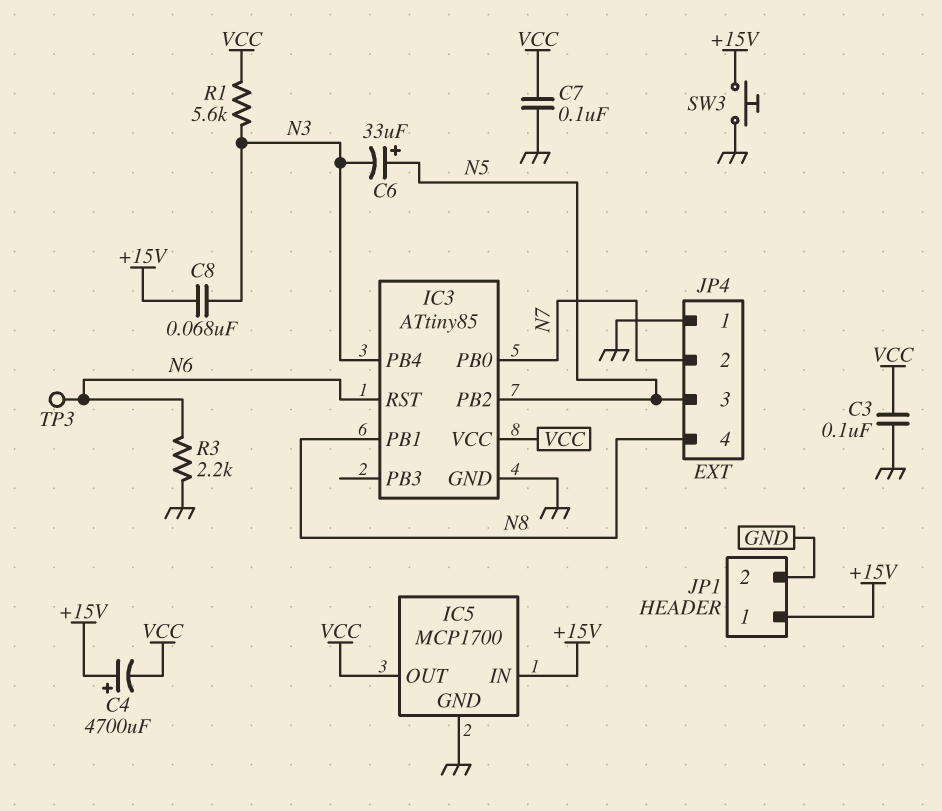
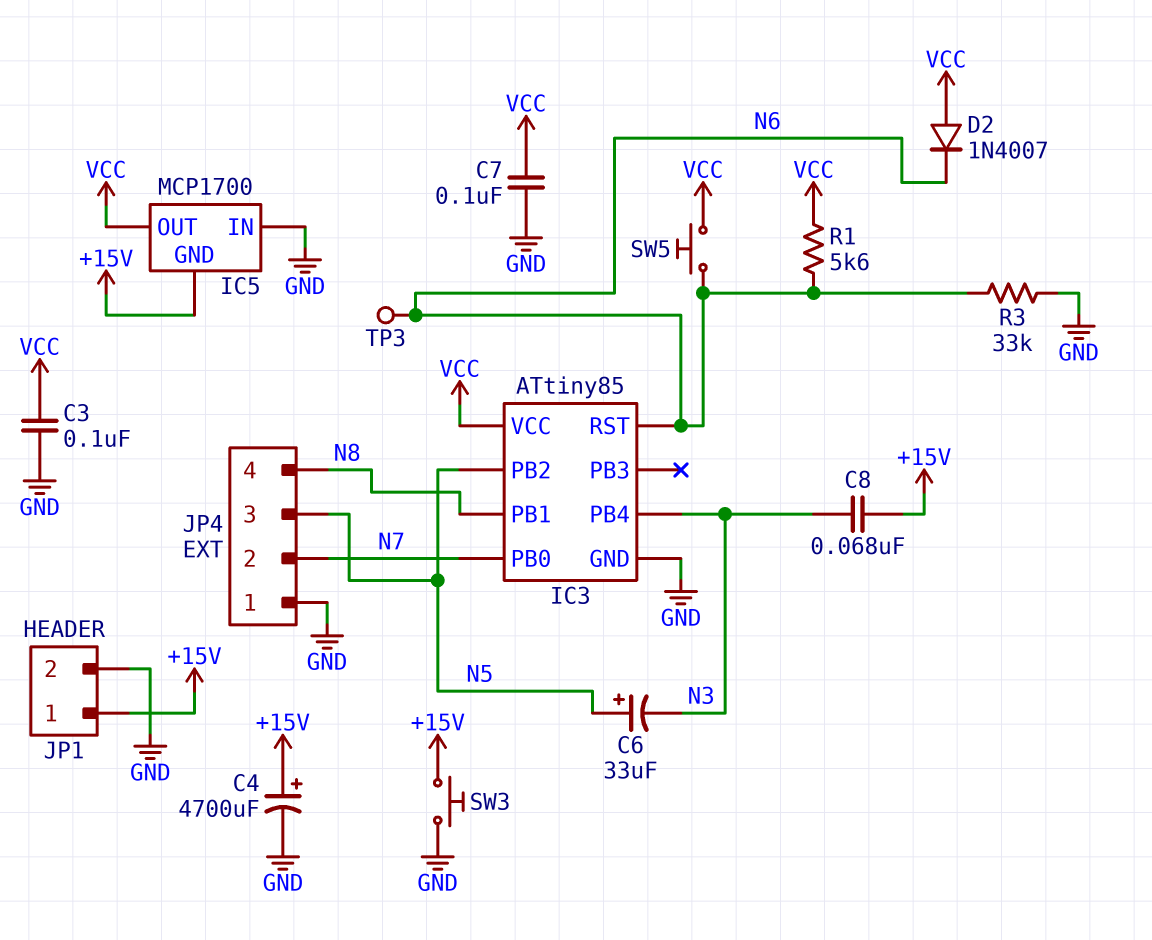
C4: 4700uF (plus +15V, minus VCC) -> 4700uF (plus +15V, minus GND)
D2: none -> diode 1N4007 (A VCC, K N6)
IC5 pin GND: GND -> +15V
IC5 pin IN: +15V -> GND
R1: 5.6k (N3, VCC) -> 5.6k (N6, VCC)
R3: 2.2k (GND, N6) -> 33k (GND, N6)
SW5: none -> button (N6, VCC)

